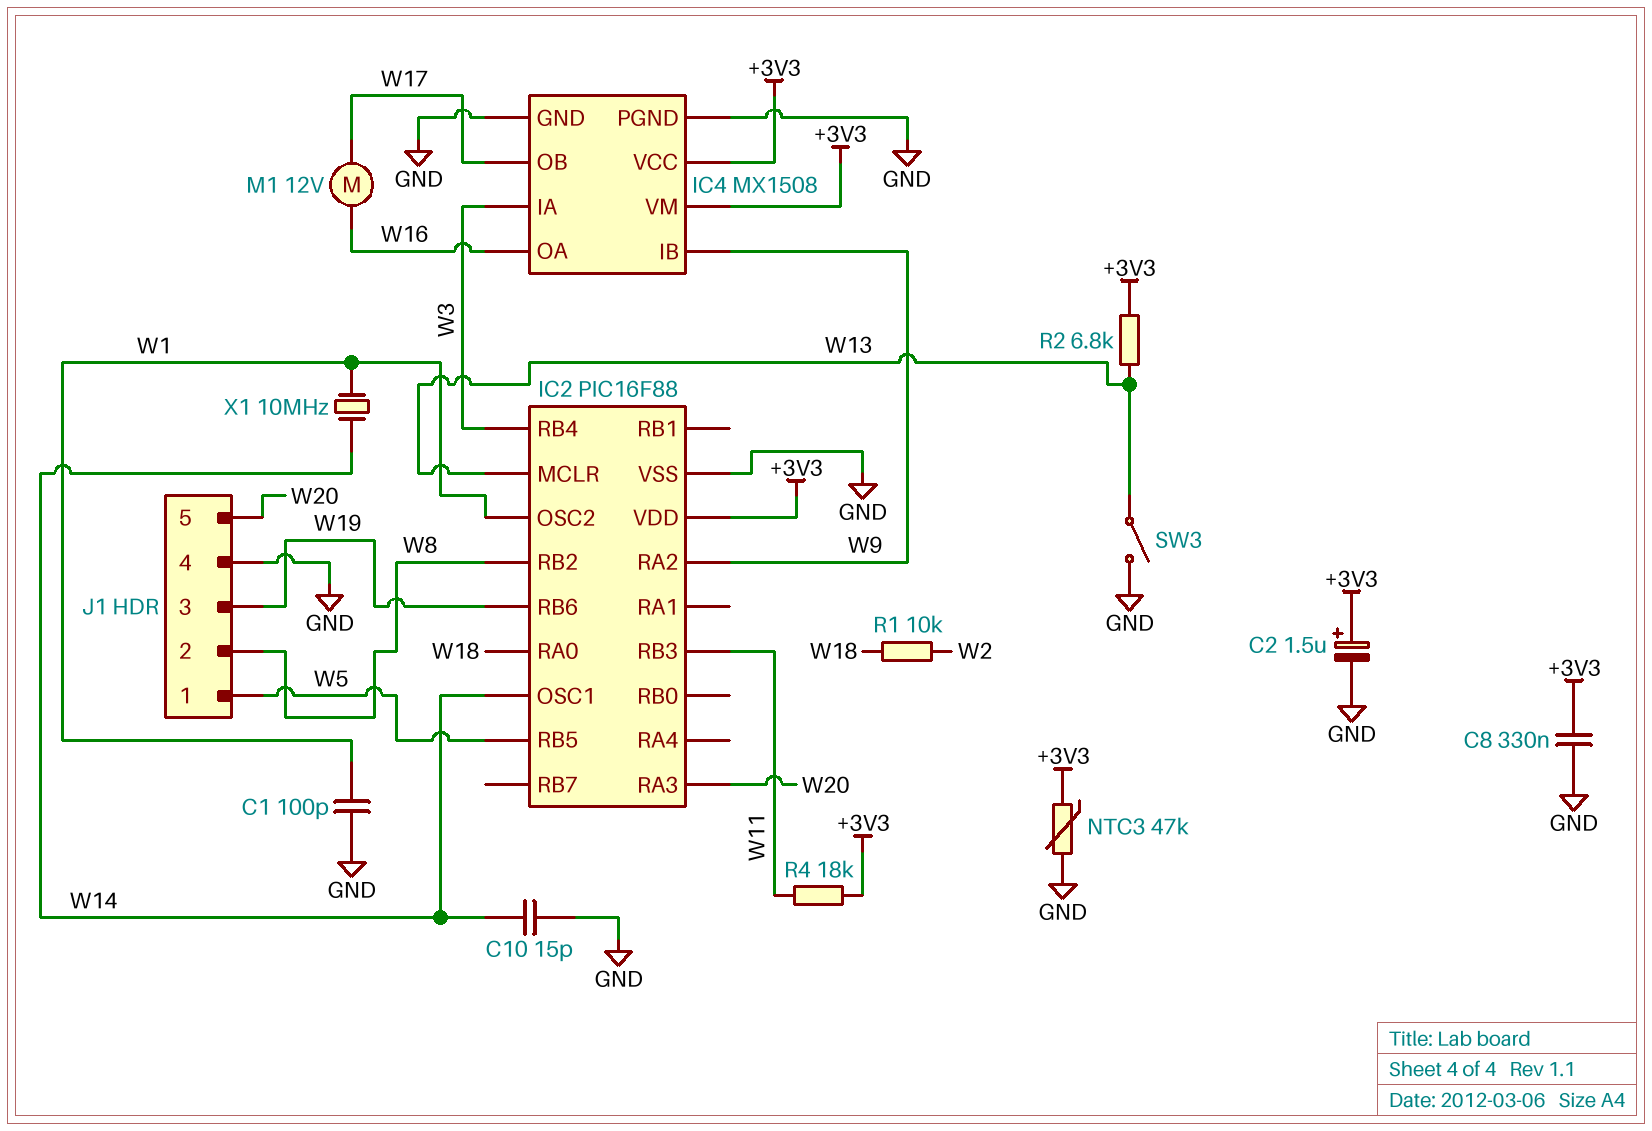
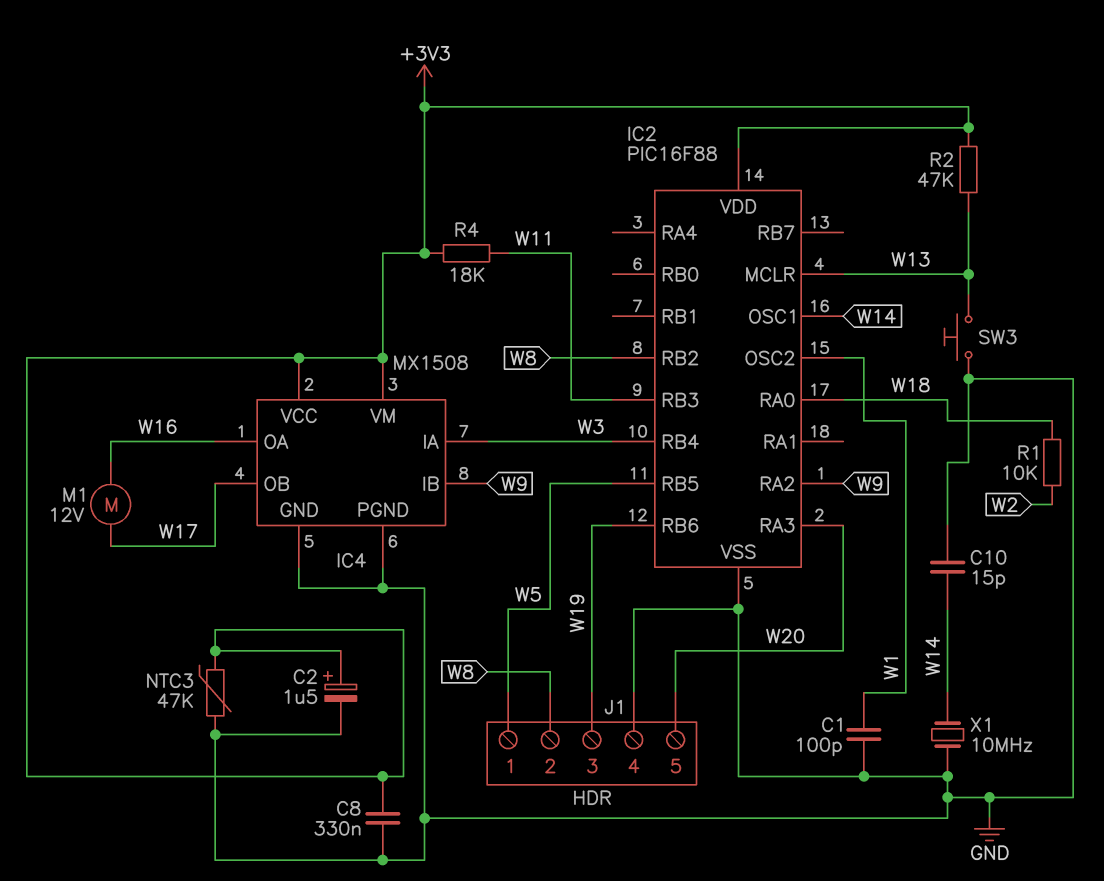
R2: 6.8k (+3V3, W13) -> 47k (+3V3, W13)
SW3: switch (GND, W13) -> button (GND, W13)
X1: 10MHz (W1, W14) -> 10MHz (GND, W14)

